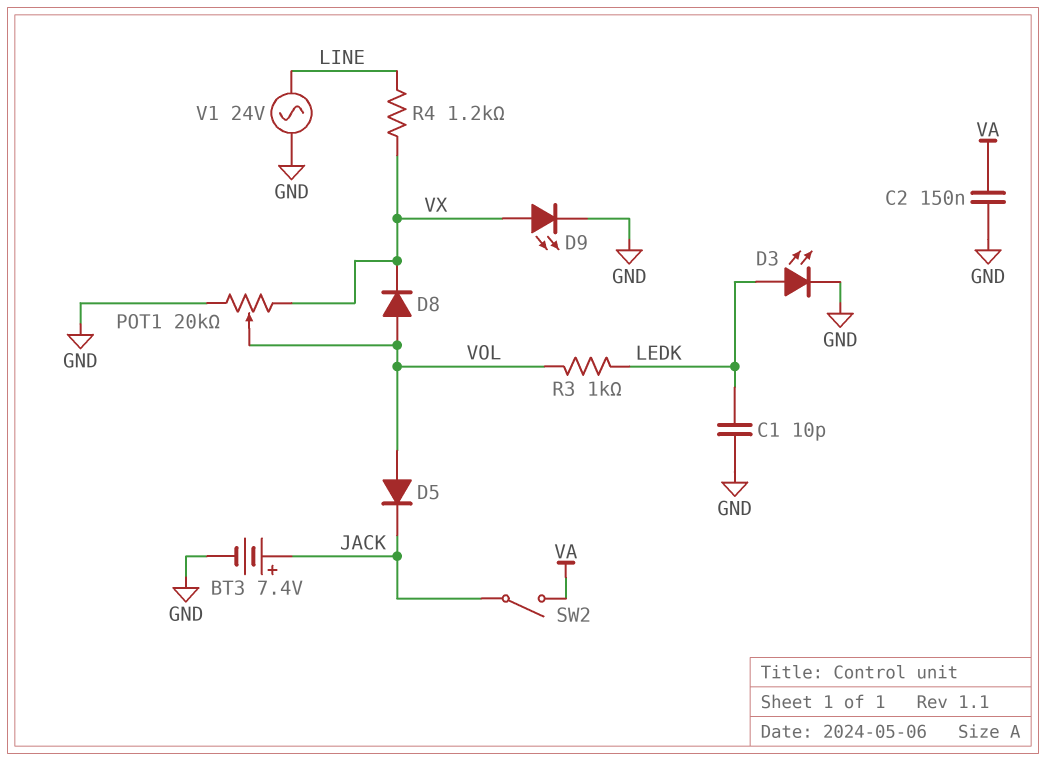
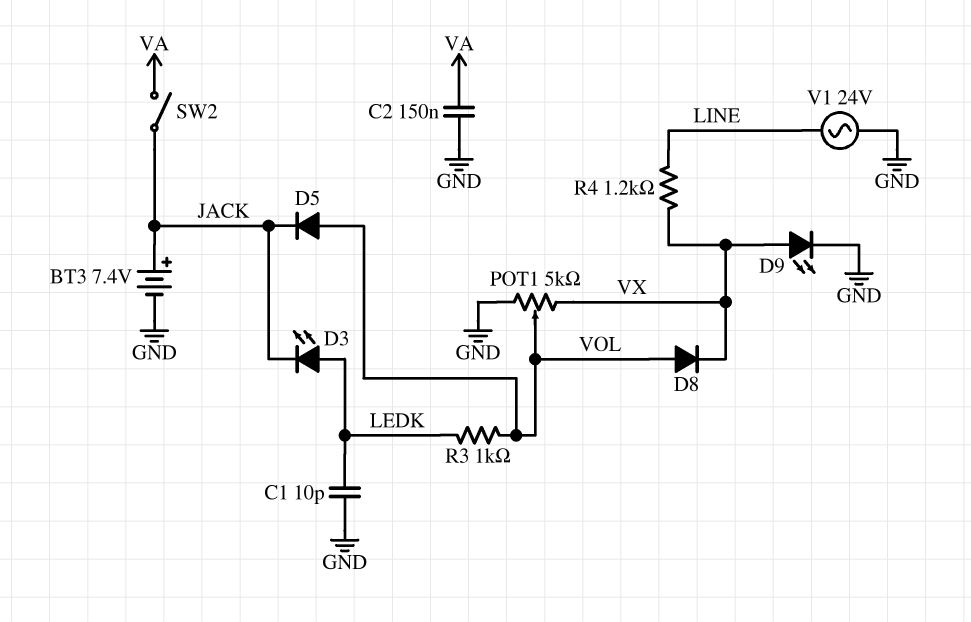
D3: LED (A LEDK, K GND) -> LED (A LEDK, K JACK)
POT1: 20k (GND, VX, wiper VOL) -> 5k (GND, VX, wiper VOL)

